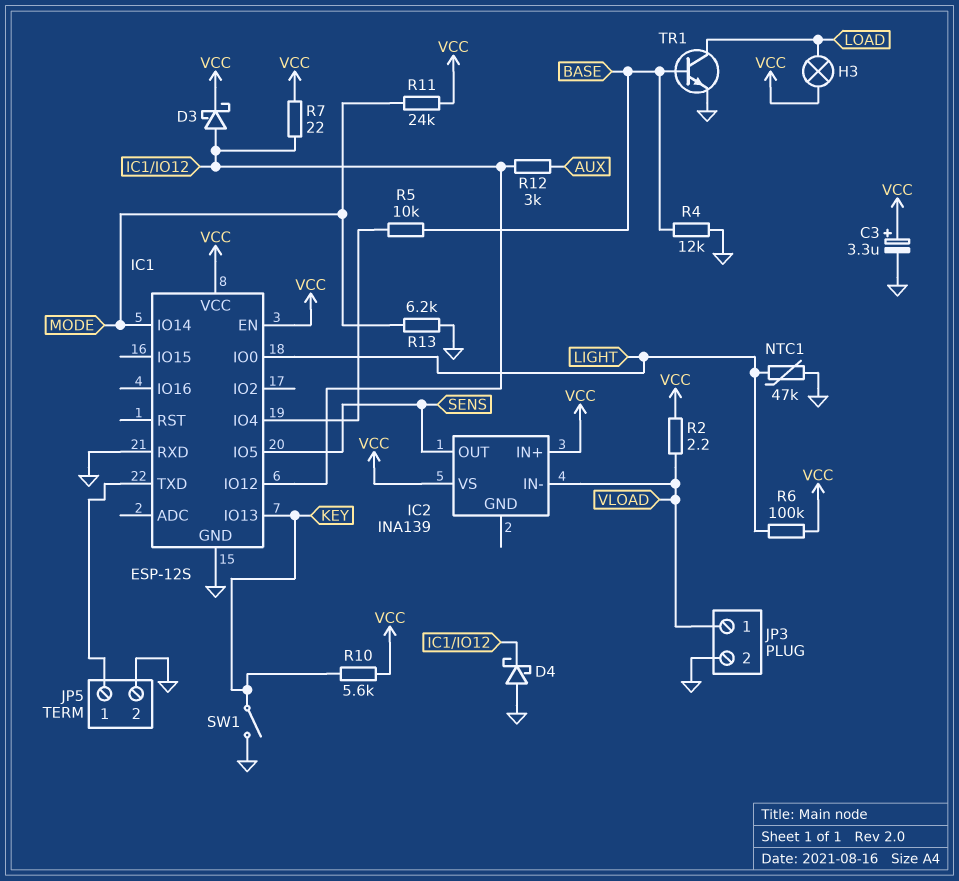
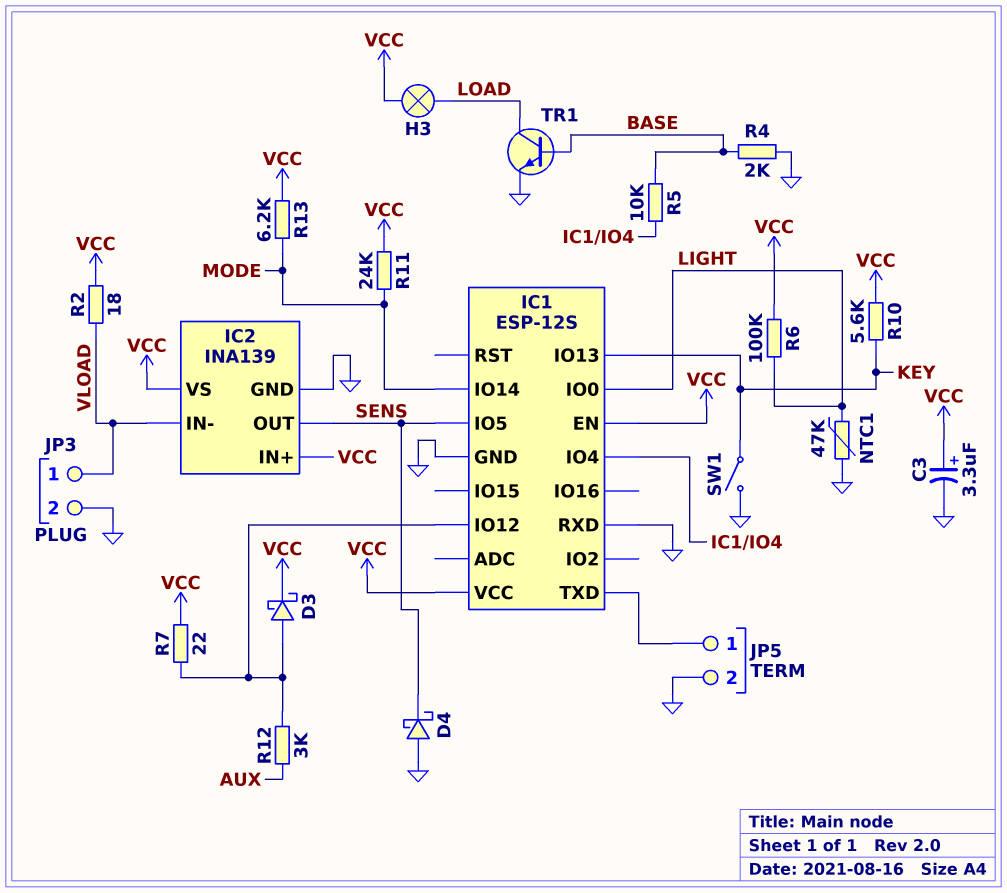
D4: schottky (A GND, K IC1/IO12) -> schottky (A GND, K SENS)
IC2 pin GND: none -> GND
R2: 2.2 (VCC, VLOAD) -> 18 (VCC, VLOAD)
R4: 12k (BASE, GND) -> 2k (BASE, GND)
R13: 6.2k (GND, MODE) -> 6.2k (MODE, VCC)

